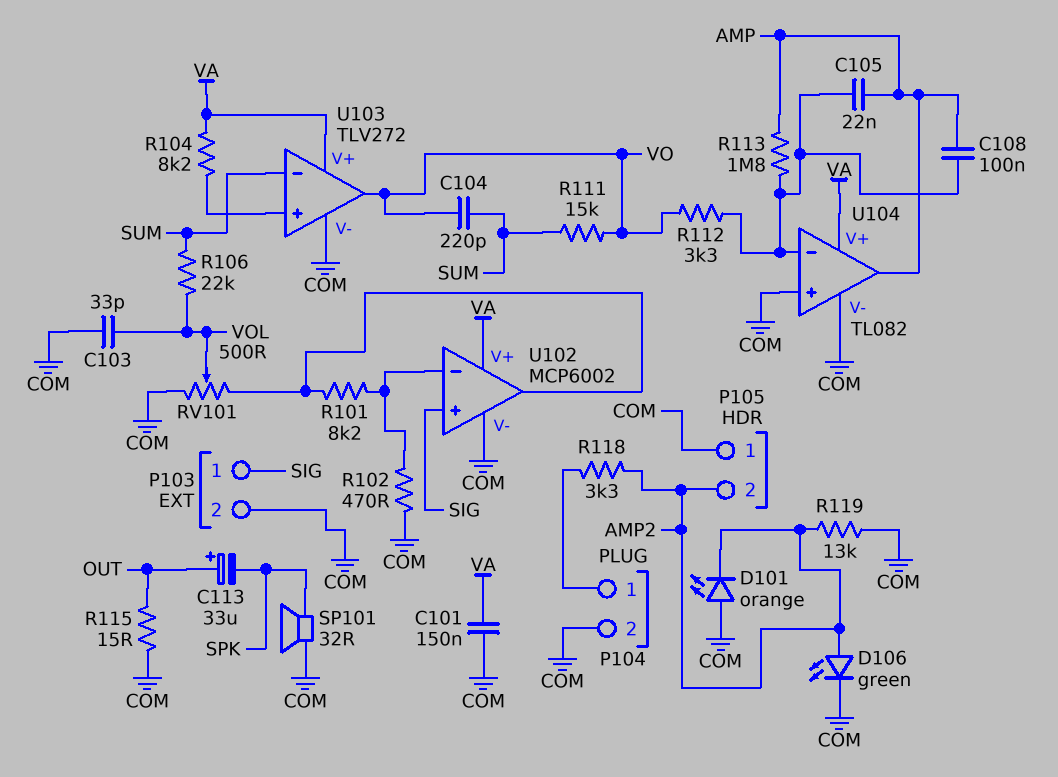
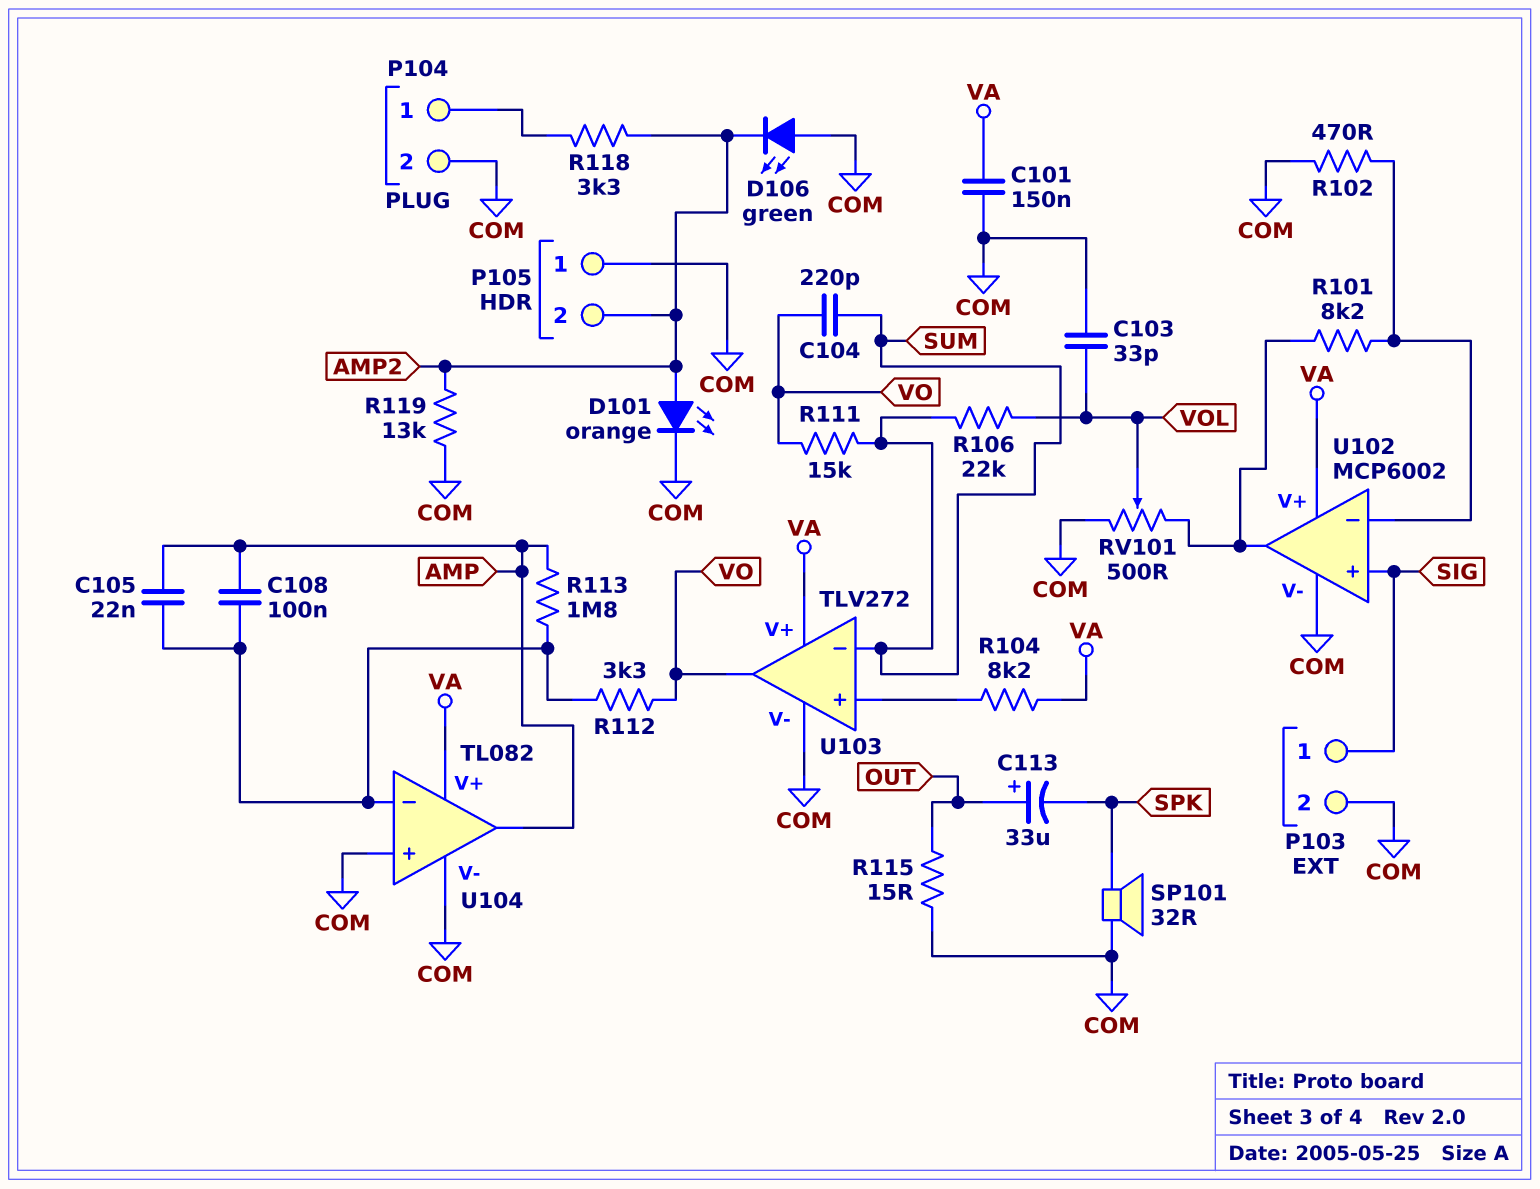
D101: LED orange (A COM, K AMP2) -> LED orange (A AMP2, K COM)
D106: LED green (A AMP2, K COM) -> LED green (A COM, K AMP2)

